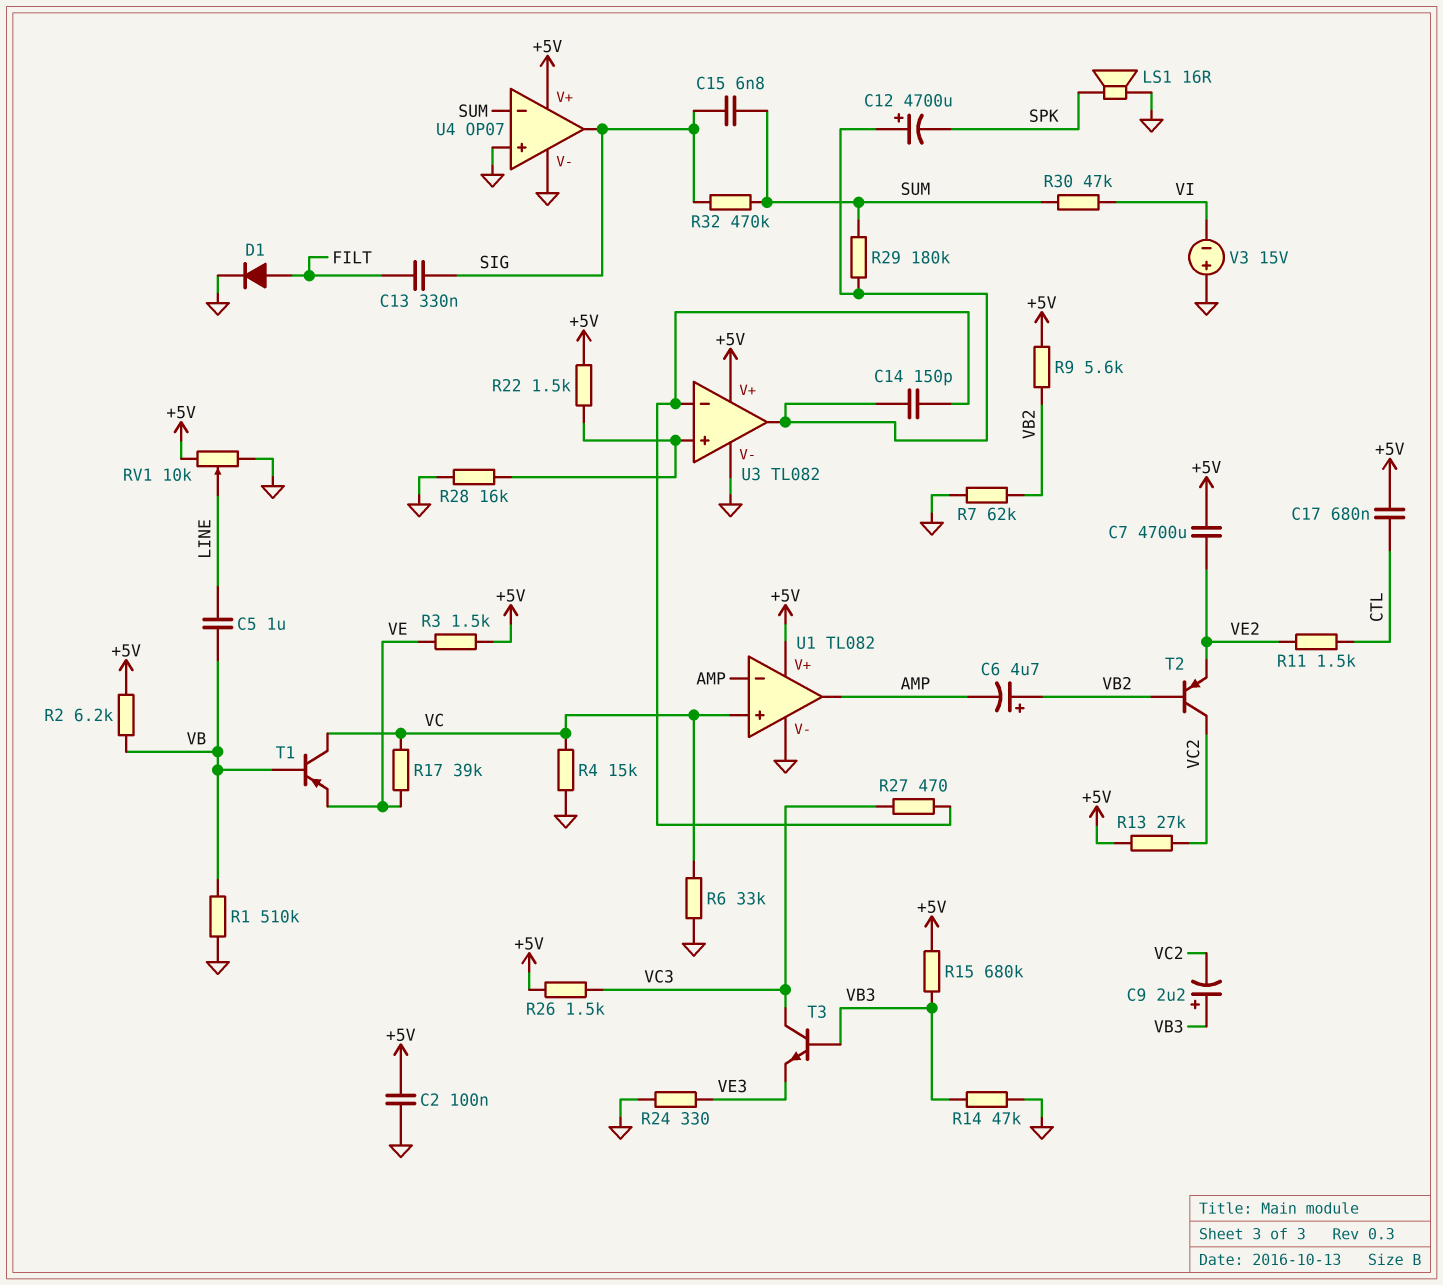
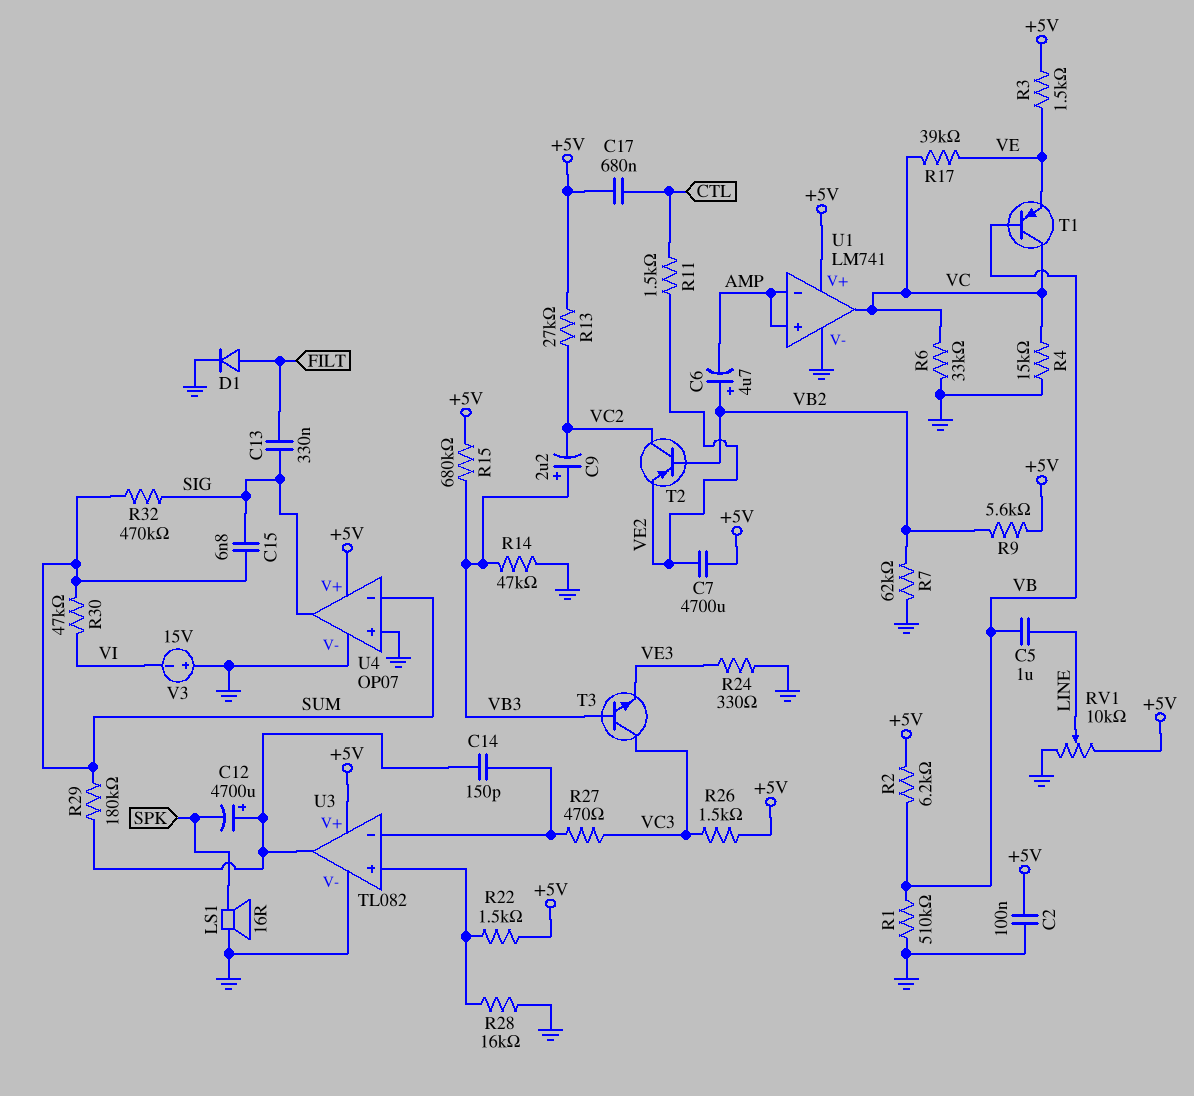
U1: TL082 -> LM741
U1 pin in+: VC -> AMP
U1 pin out: AMP -> VC

